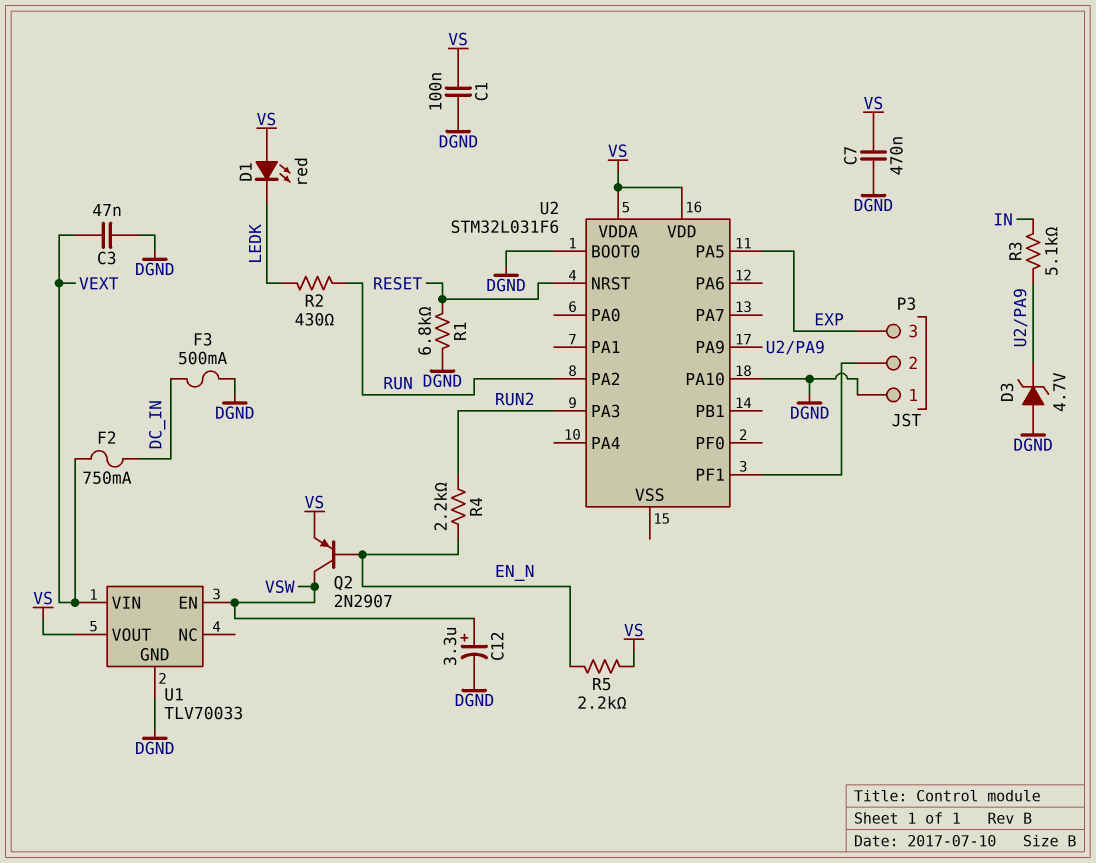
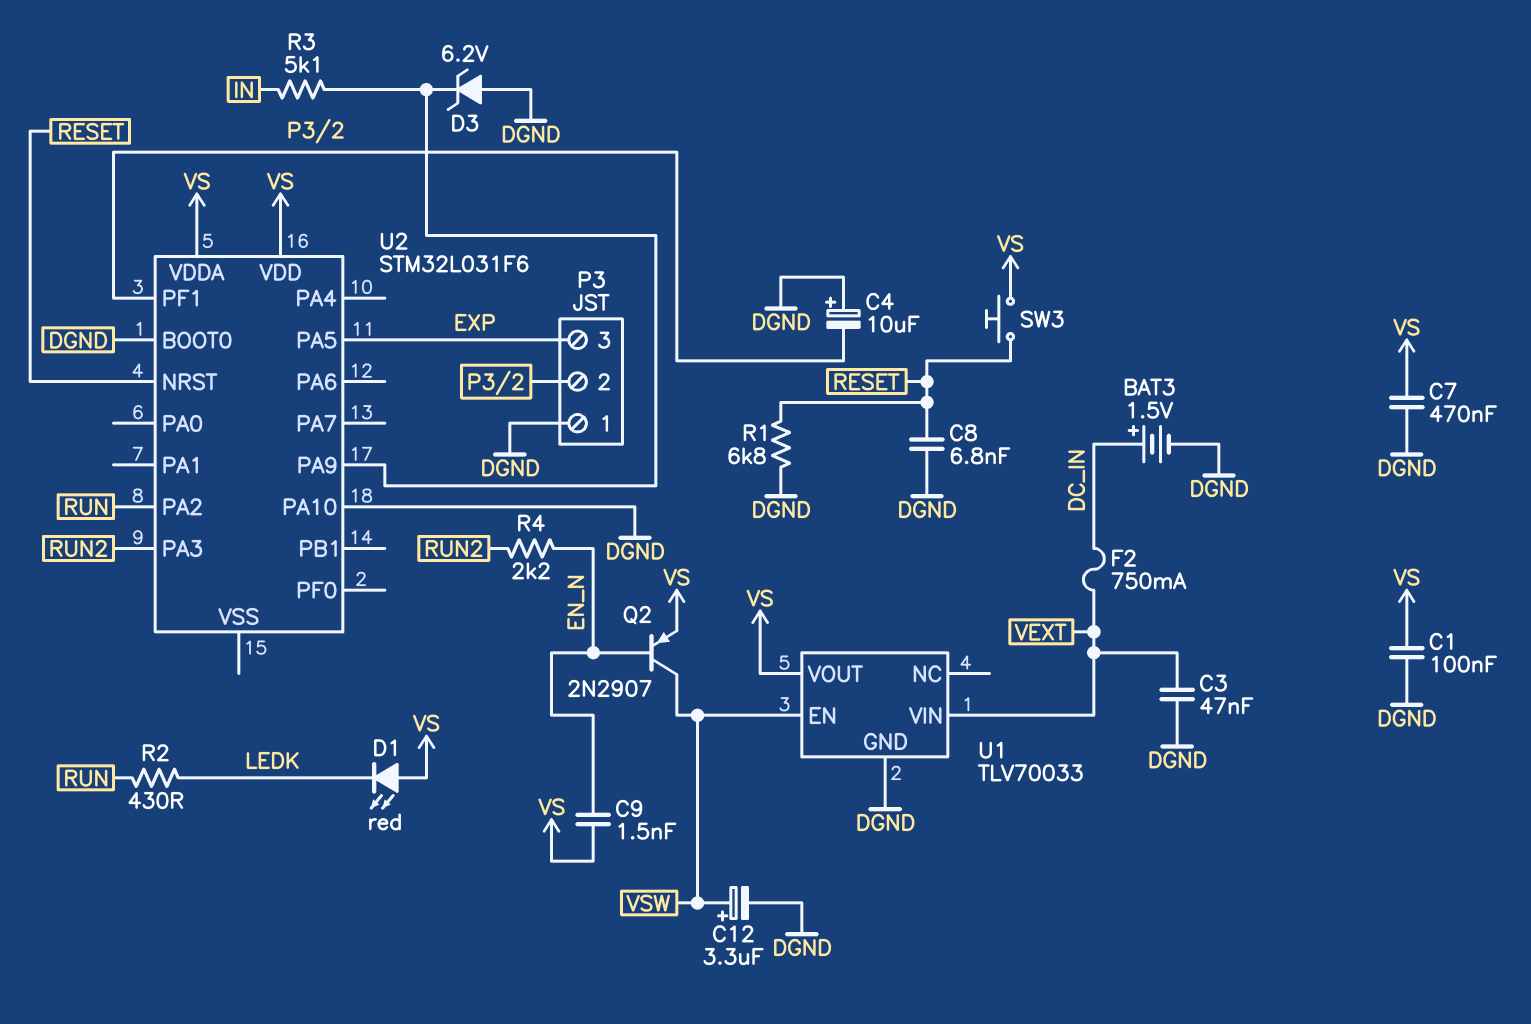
BAT3: none -> 1.5V (plus DC_IN, minus DGND)
C4: none -> 10uF (plus DGND, minus P3/2)
C8: none -> 6.8nF (DGND, RESET)
C9: none -> 1.5nF (EN_N, VS)
D3: zener 4.7V (A DGND, K U2/PA9) -> zener 6.2V (A DGND, K U2/PA9)
F3: 500mA (DC_IN, DGND) -> none
R5: 2.2k (EN_N, VS) -> none
SW3: none -> button (RESET, VS)

